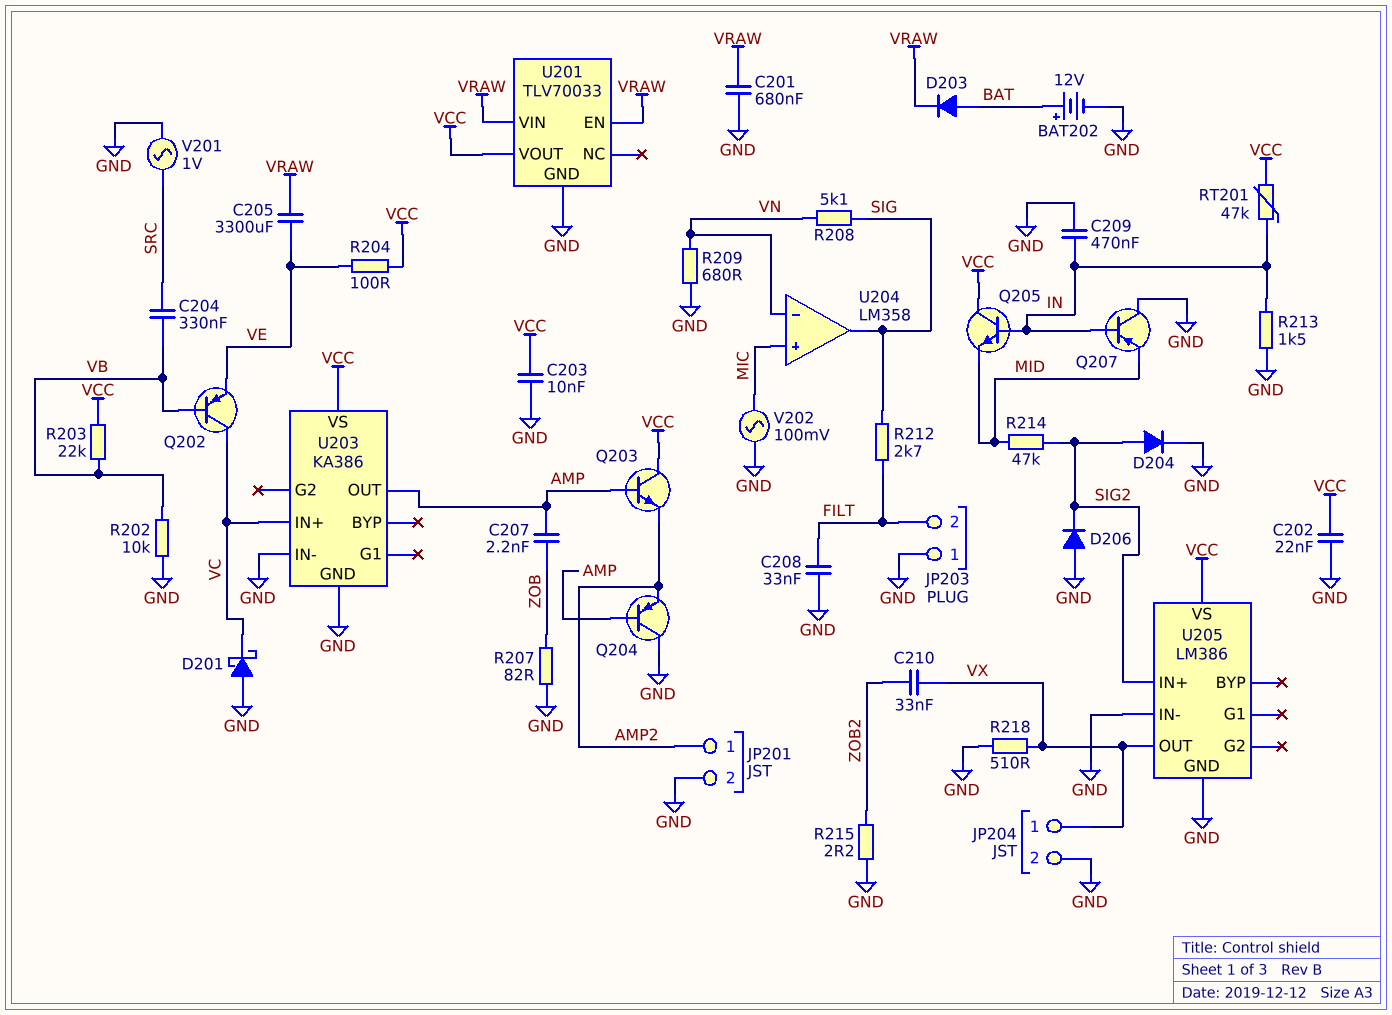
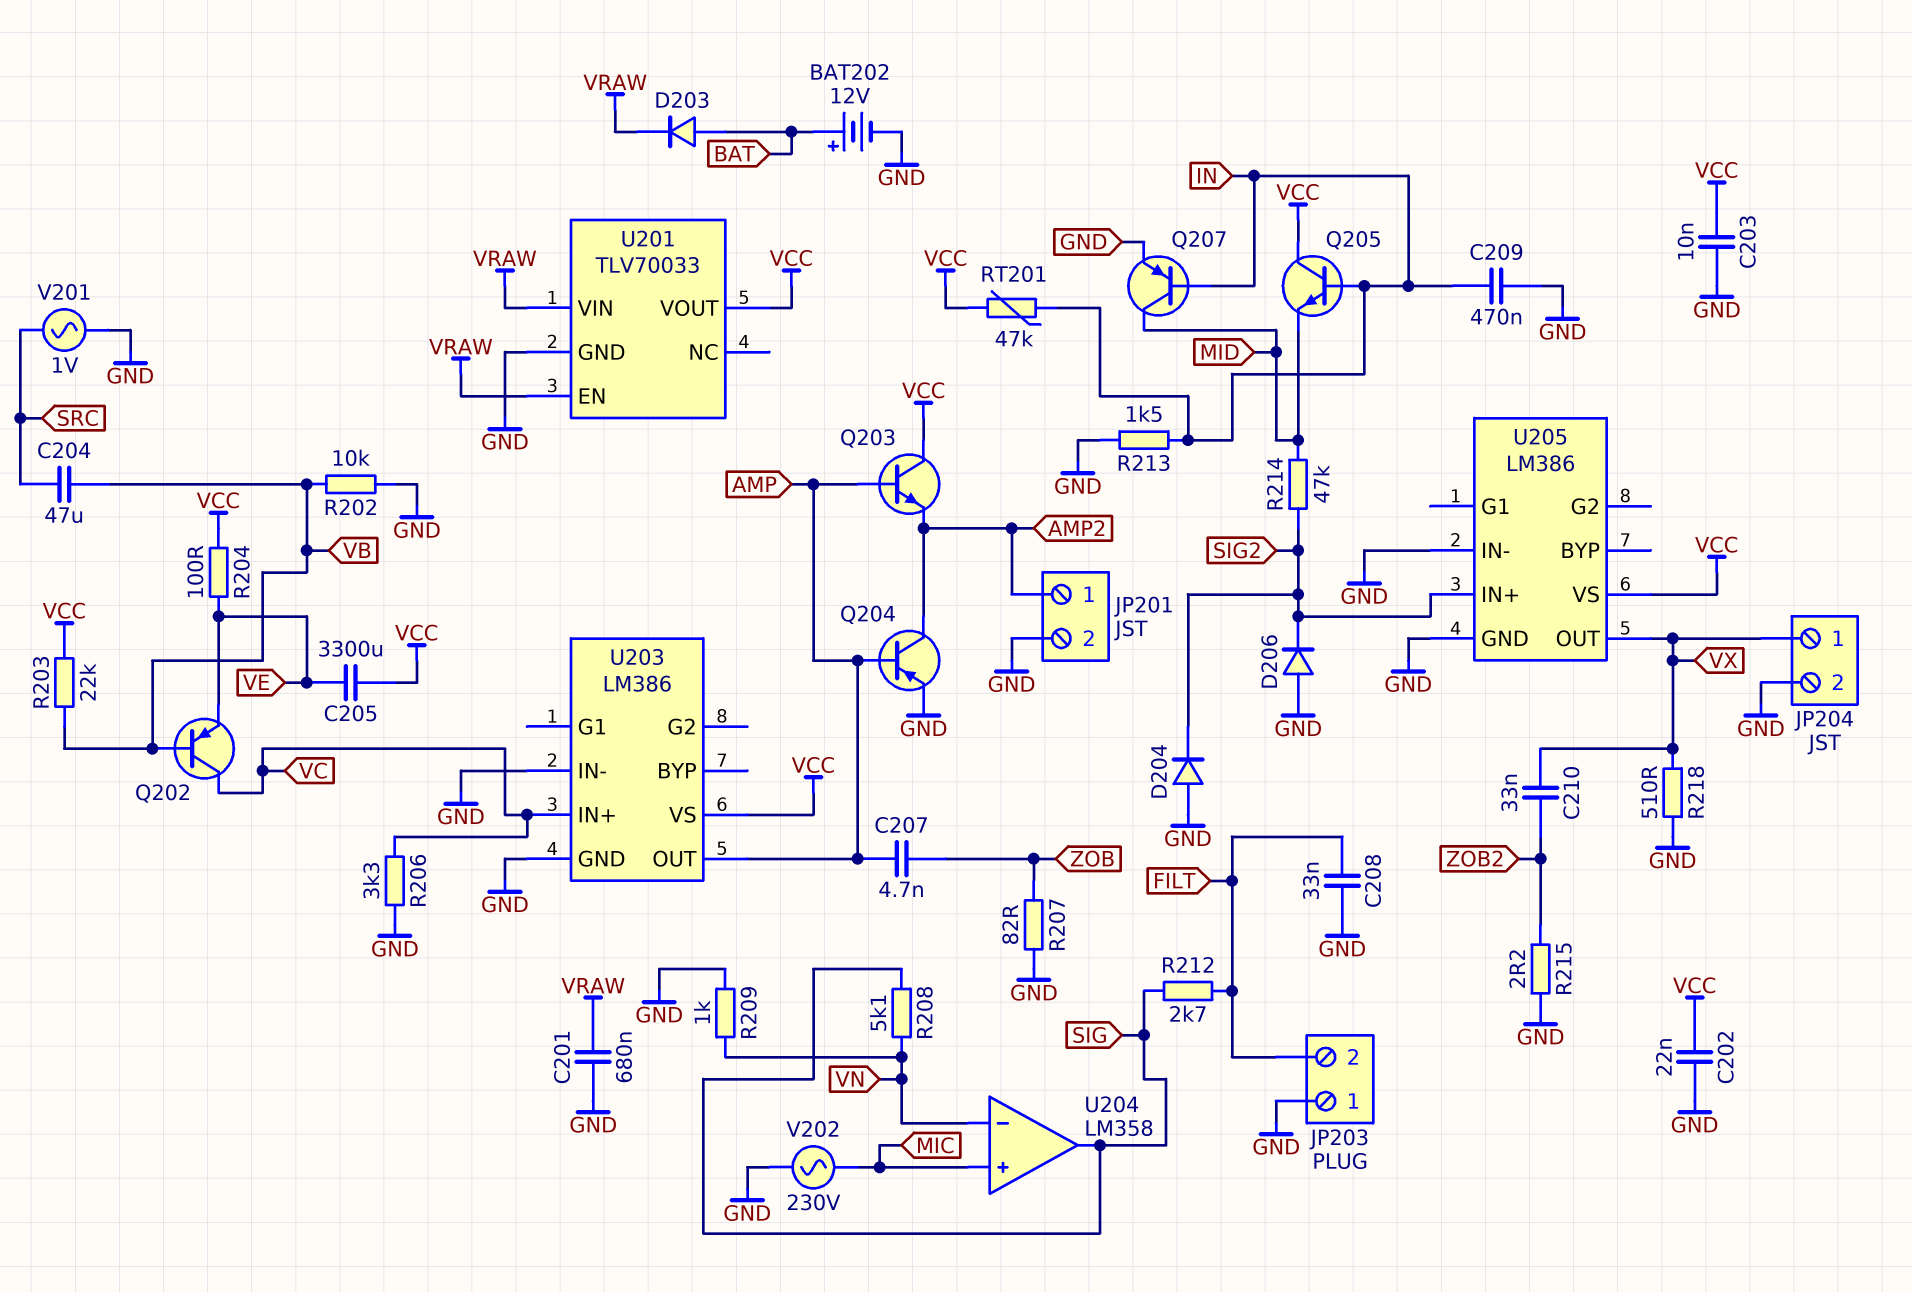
C204: 330nF (SRC, VB) -> 47uF (SRC, VB)
C205: 3300uF (VE, VRAW) -> 3300uF (VCC, VE)
C207: 2.2nF (AMP, ZOB) -> 4.7nF (AMP, ZOB)
D201: schottky (A GND, K VC) -> none
D204: diode (A SIG2, K GND) -> diode (A GND, K SIG2)
Q204: PNP (B AMP, C GND, E AMP2) -> PNP (B AMP, C AMP2, E GND)
Q207: PNP (B IN, C GND, E MID) -> PNP (B IN, C MID, E GND)
R206: none -> 3.3k (GND, VC)
R209: 680 (GND, VN) -> 1k (GND, VN)
U203: KA386 -> LM386
V202: AC 100mV (GND, MIC) -> AC 230V (GND, MIC)

